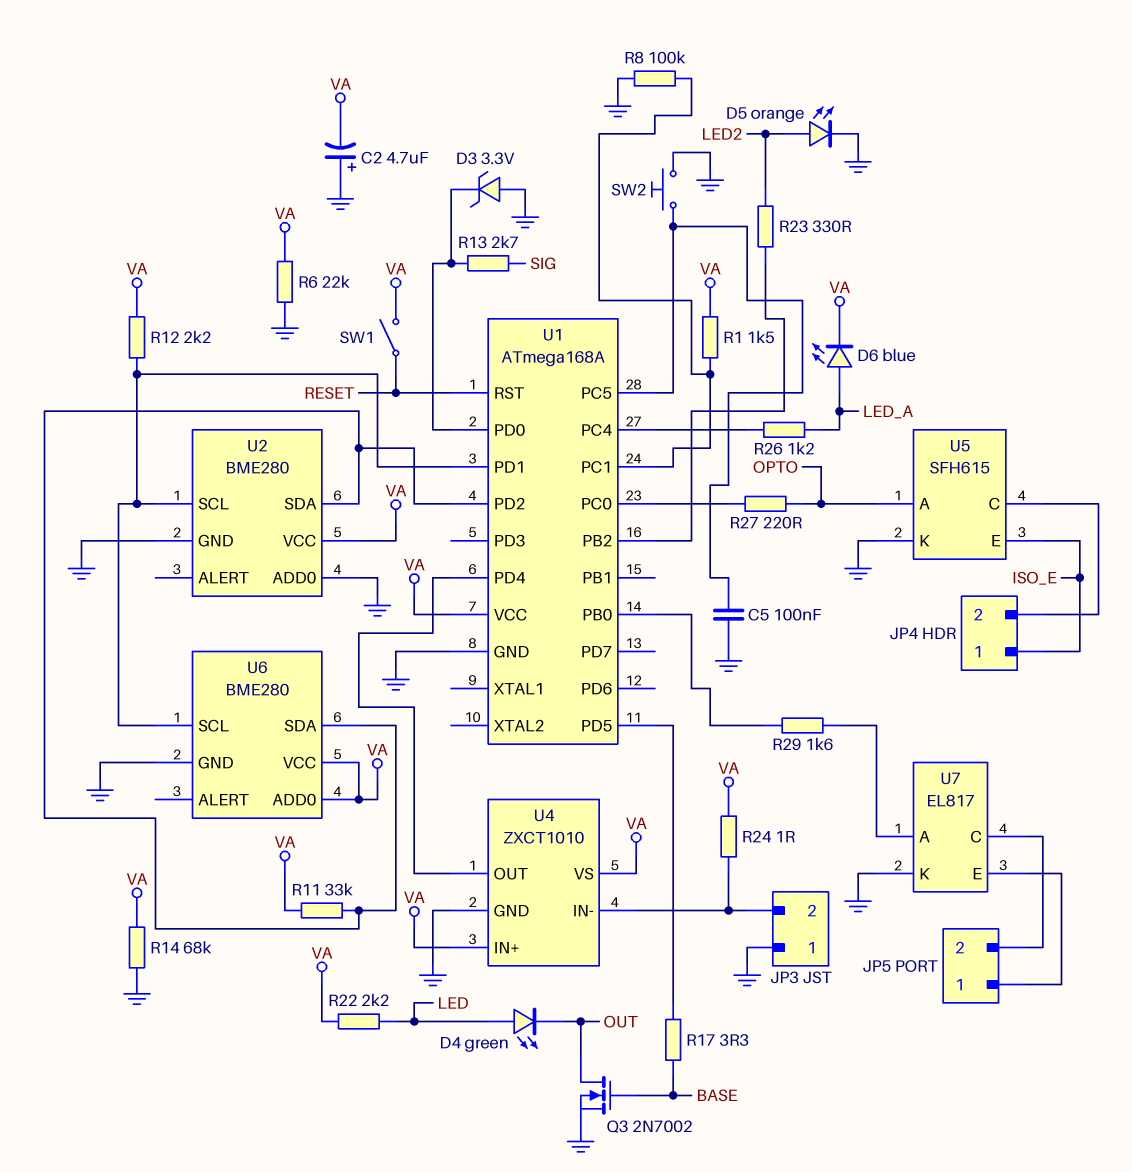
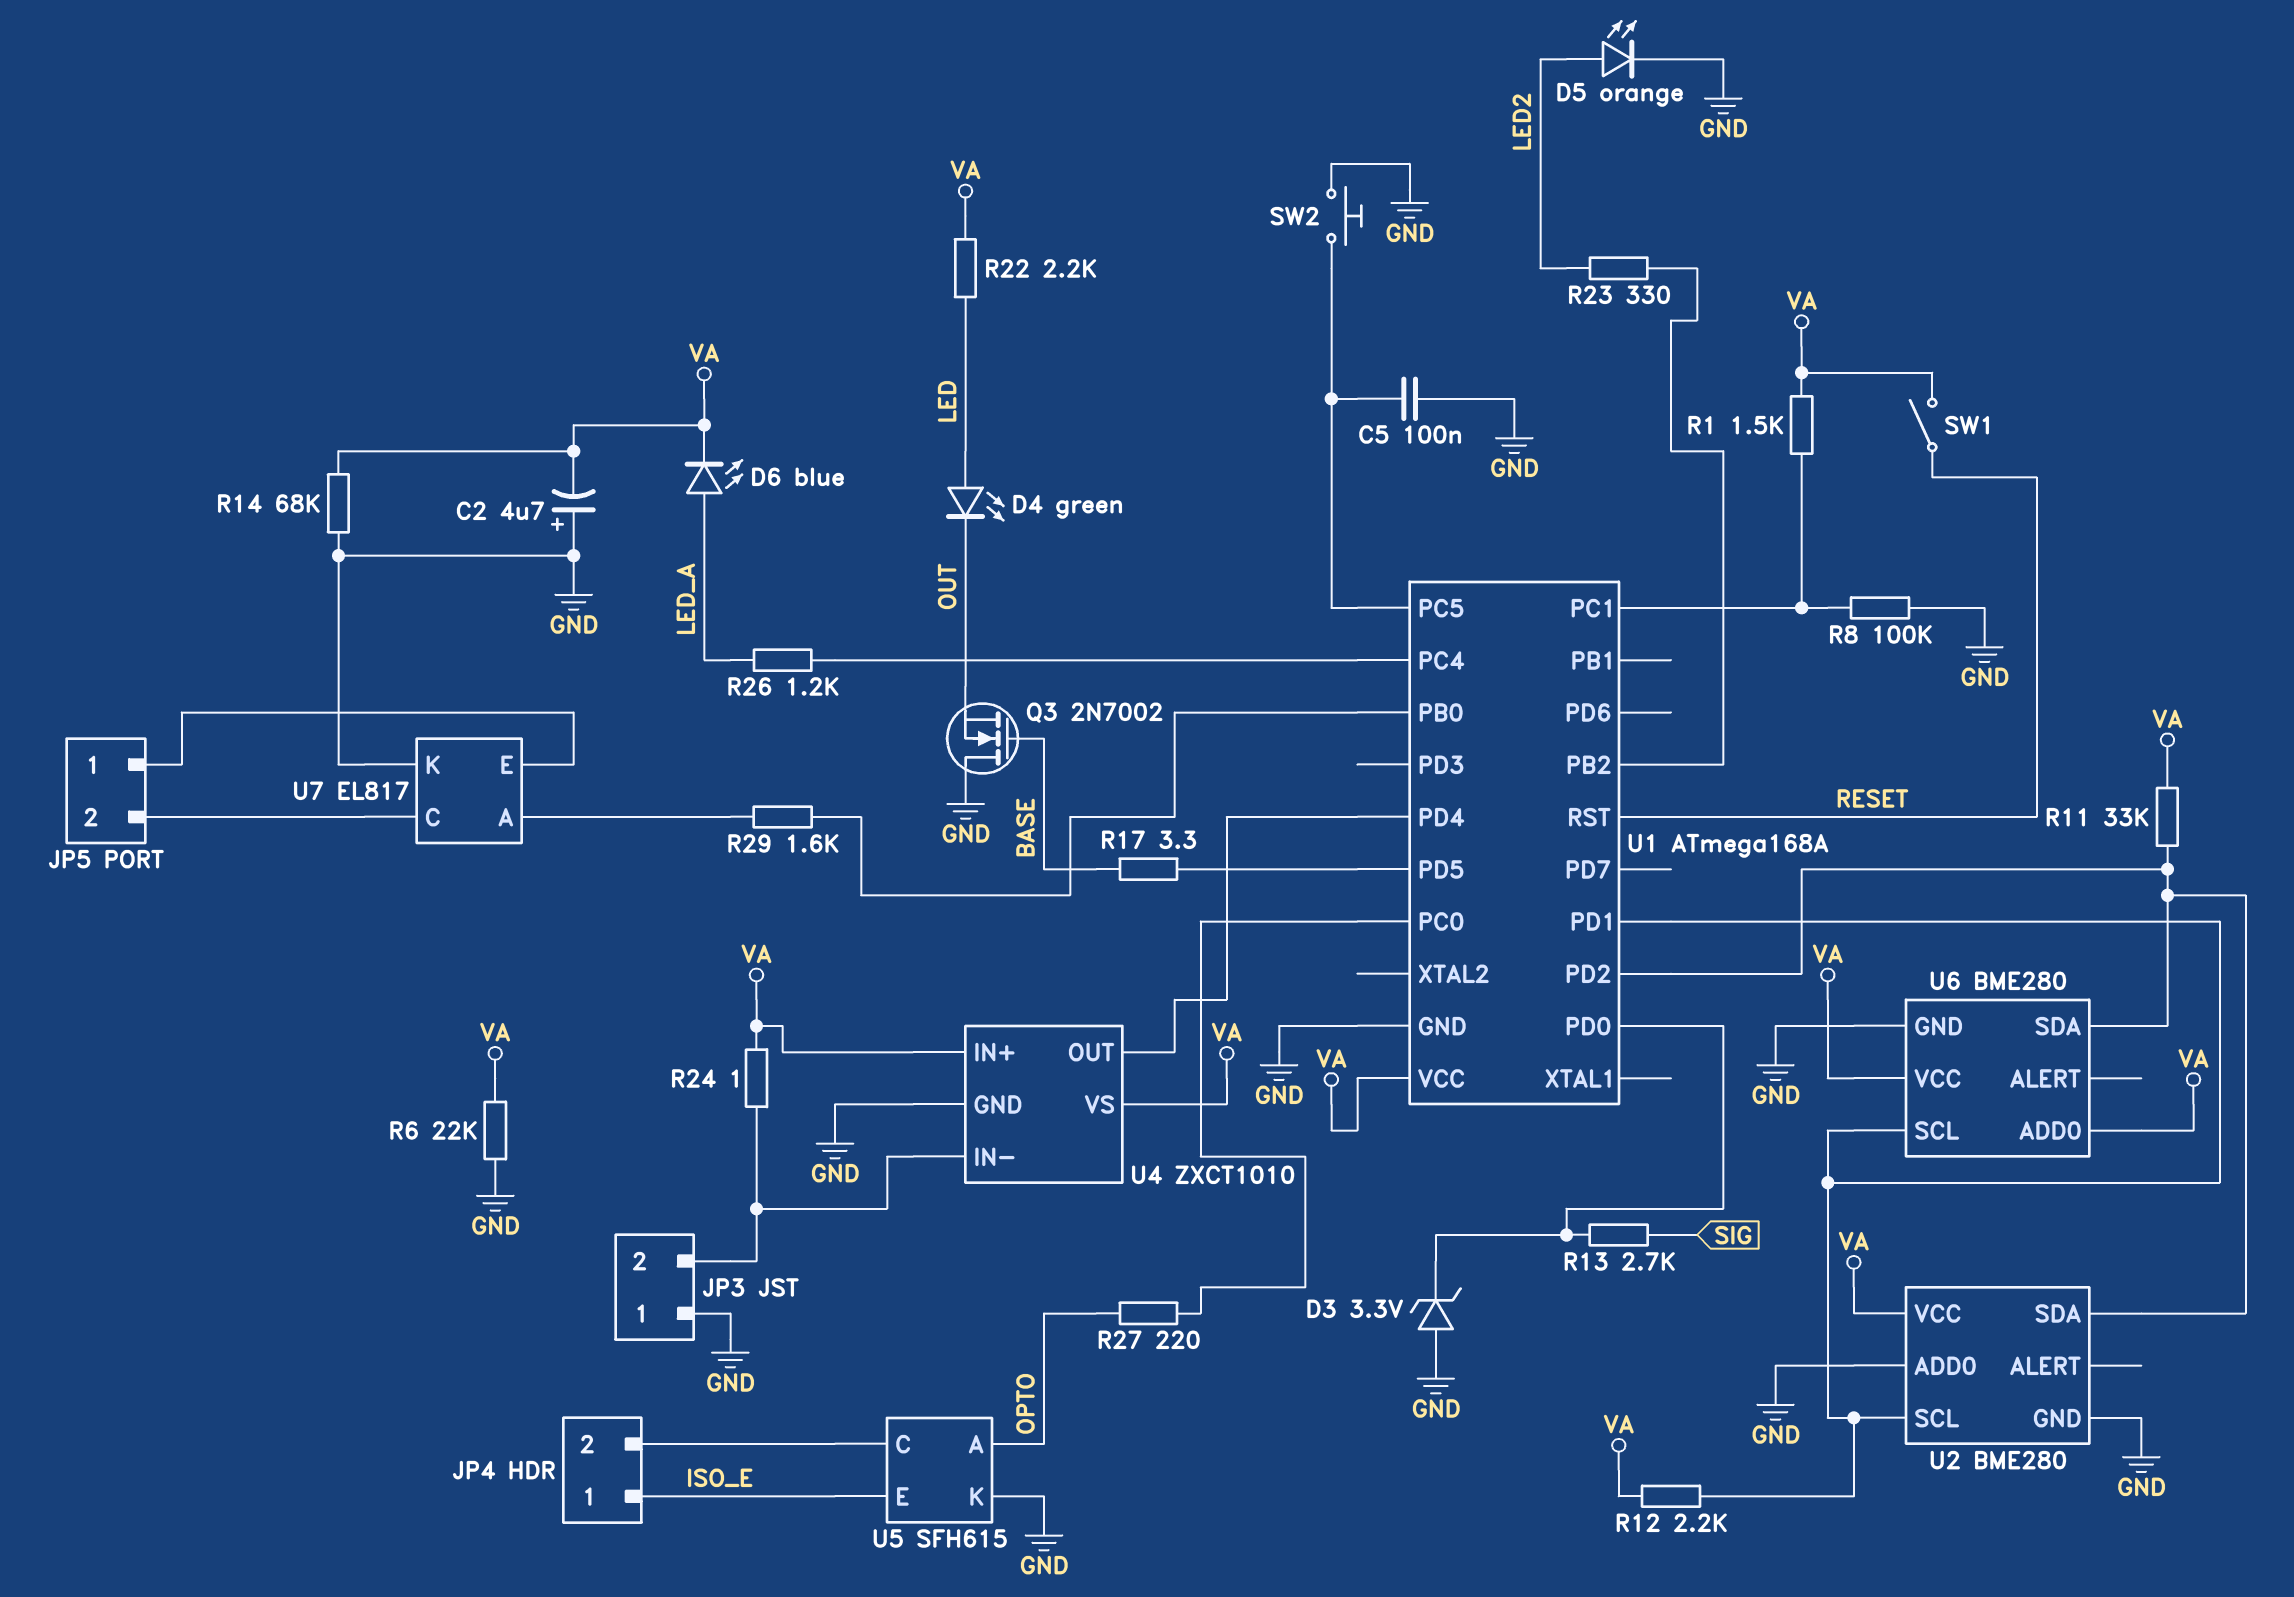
Q3: NMOS 2N7002 (G BASE, D OUT, S GND) -> NMOS 2N7002 (G BASE, D GND, S OUT)

